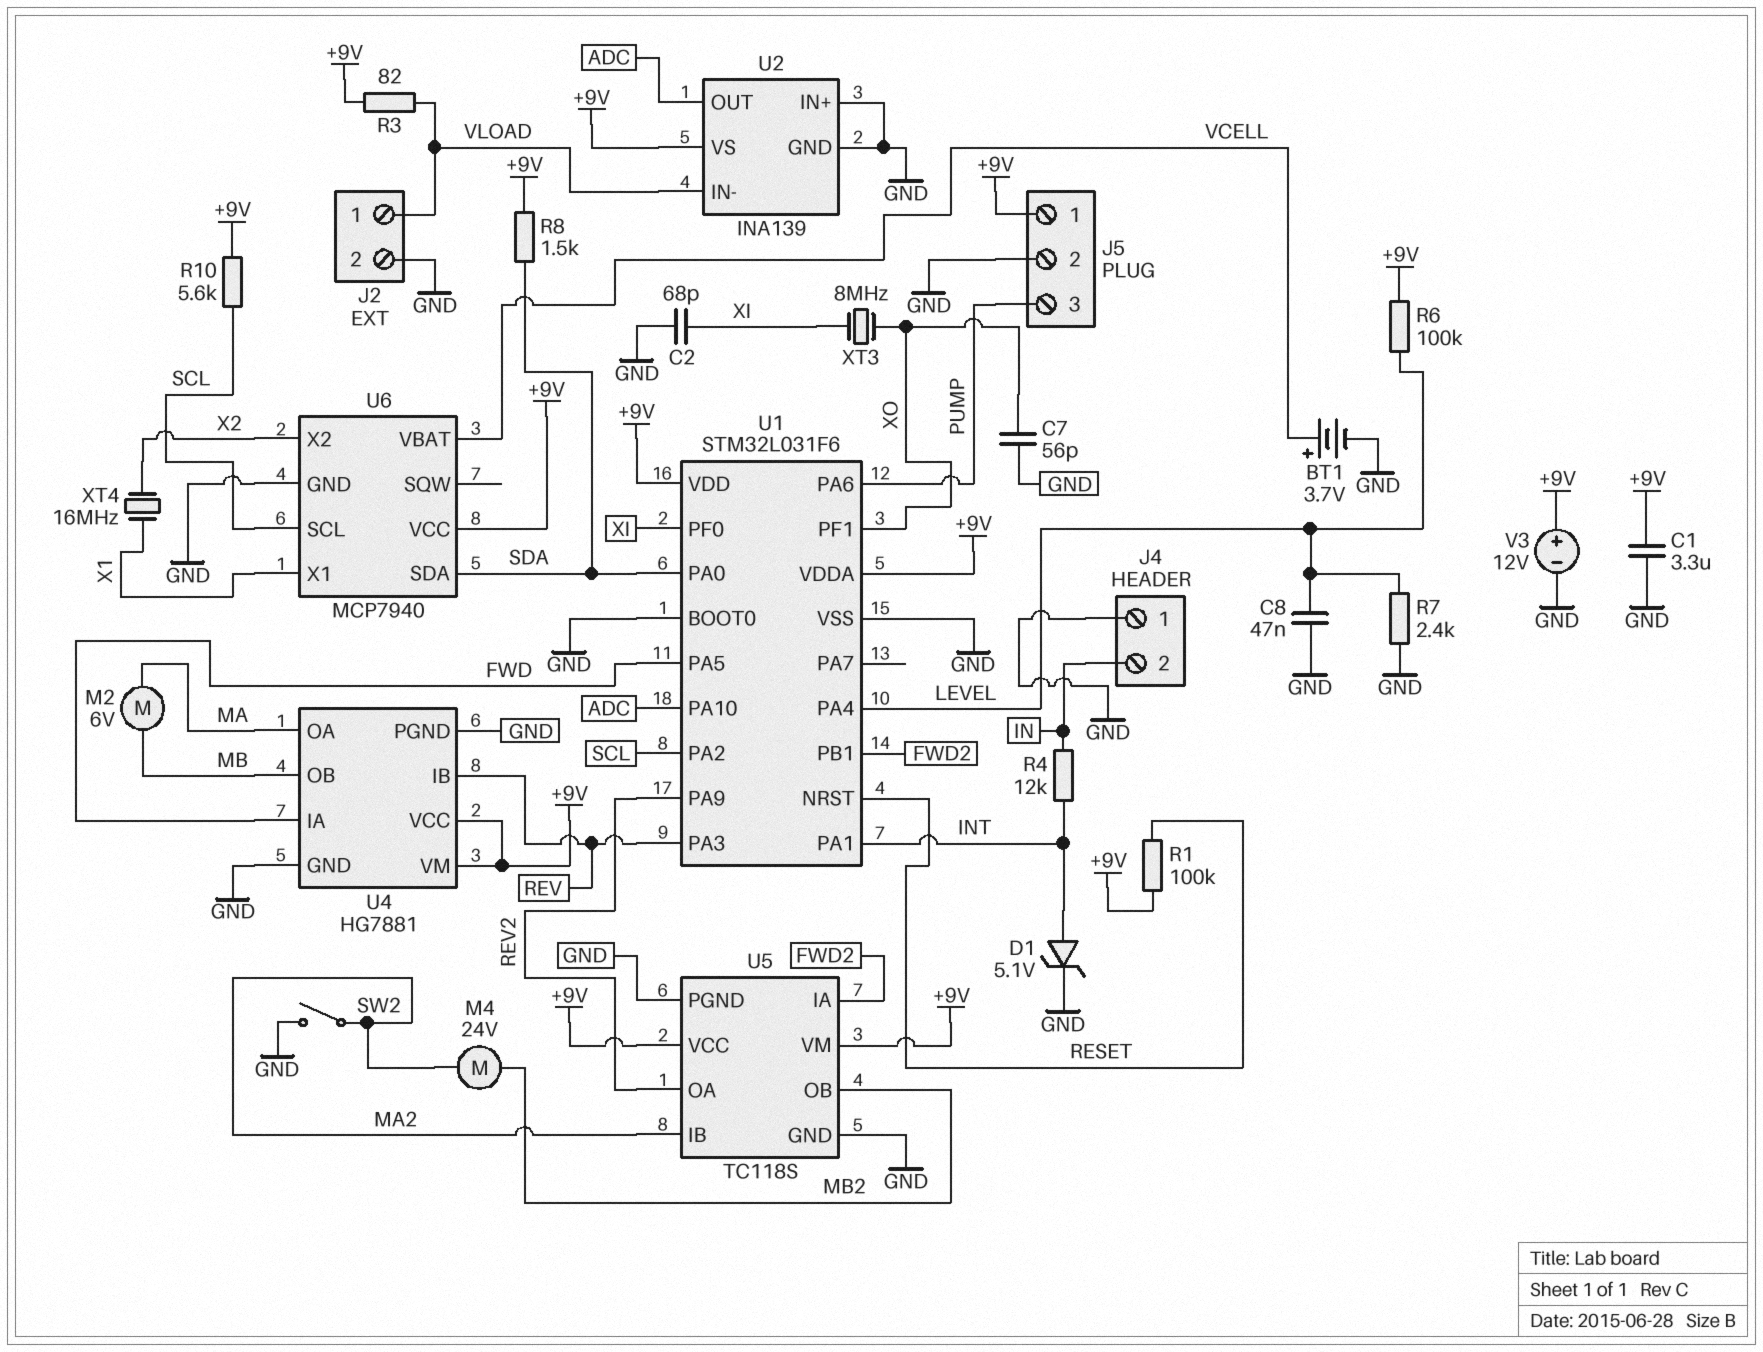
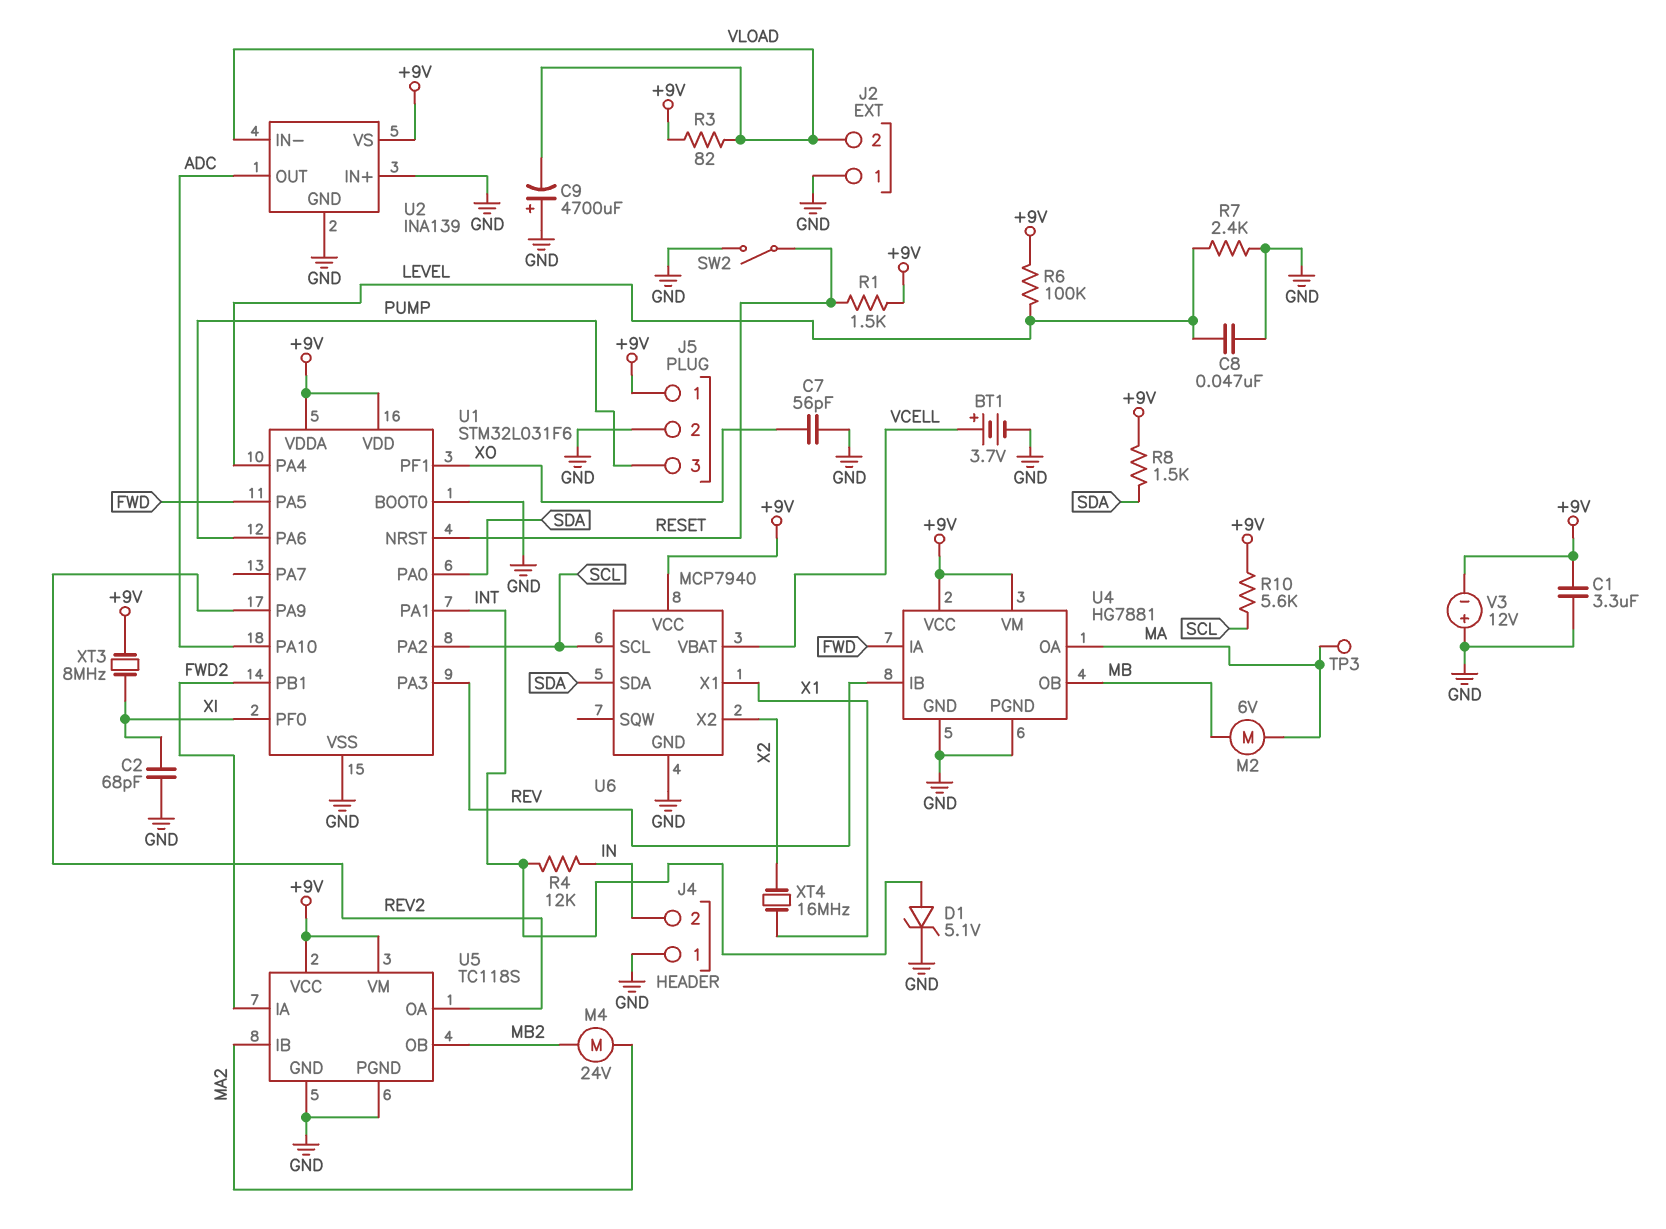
C9: none -> 4700uF (plus GND, minus VLOAD)
J2 pin 1: VLOAD -> GND
J2 pin 2: GND -> VLOAD
R1: 100k (+9V, RESET) -> 1.5k (+9V, RESET)
SW2: switch (GND, MA2) -> switch (GND, RESET)
TP3: none -> test point (MA)
V3: 12V (plus +9V, minus GND) -> 12V (plus GND, minus +9V)
XT3: 8MHz (XI, XO) -> 8MHz (+9V, XI)

